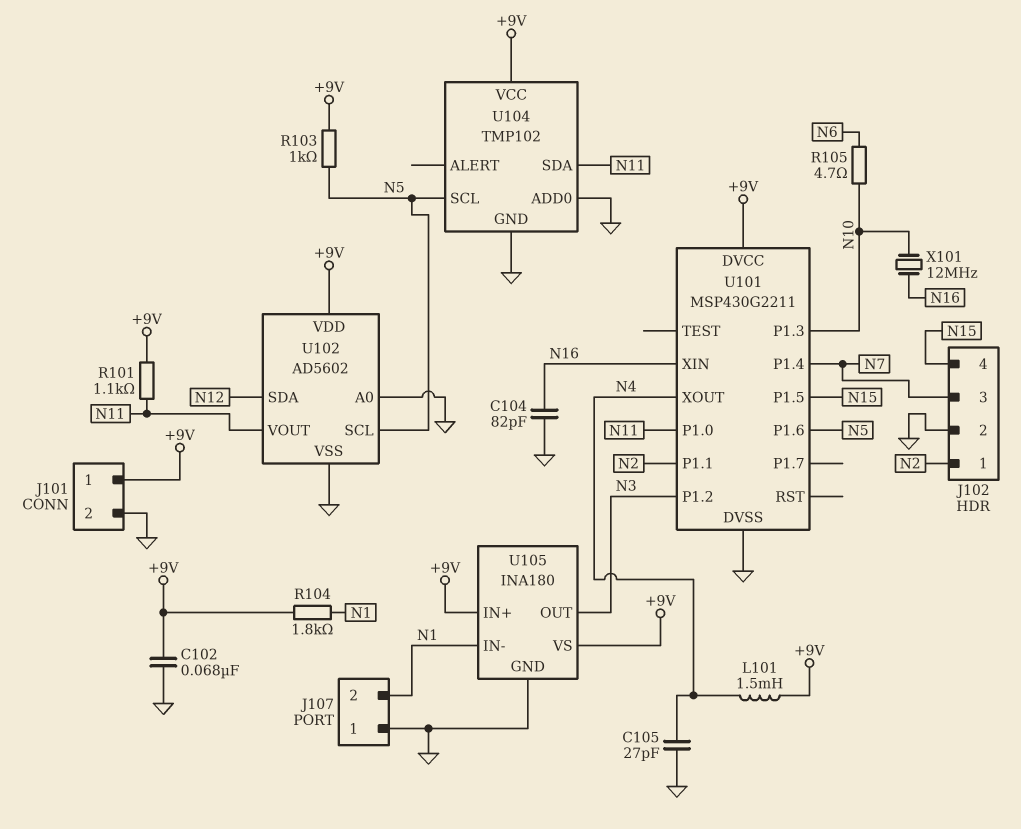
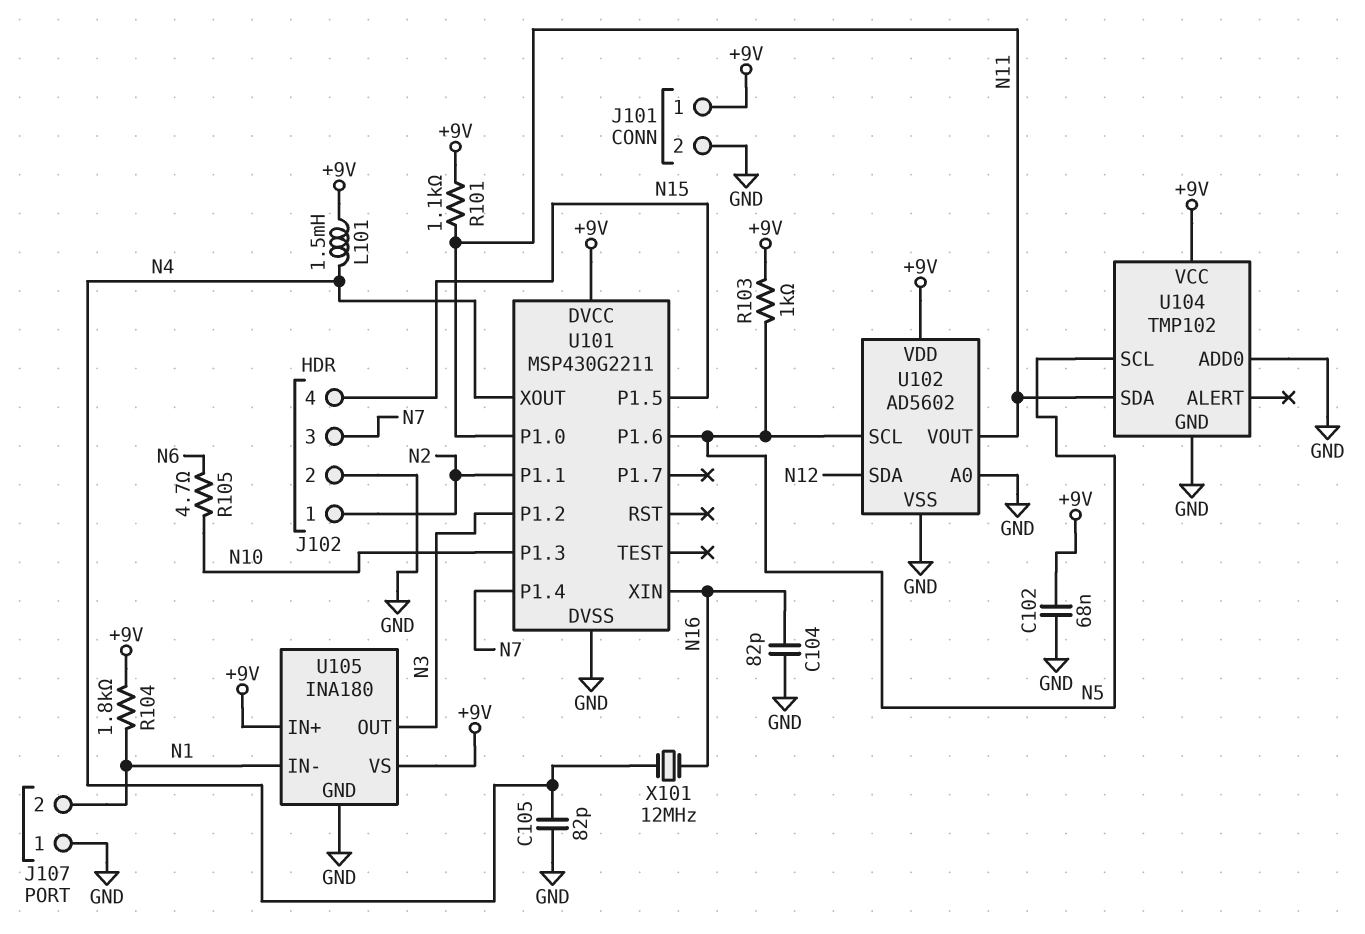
C105: 27pF (GND, N4) -> 82pF (GND, N4)
X101: 12MHz (N10, N16) -> 12MHz (N4, N16)

